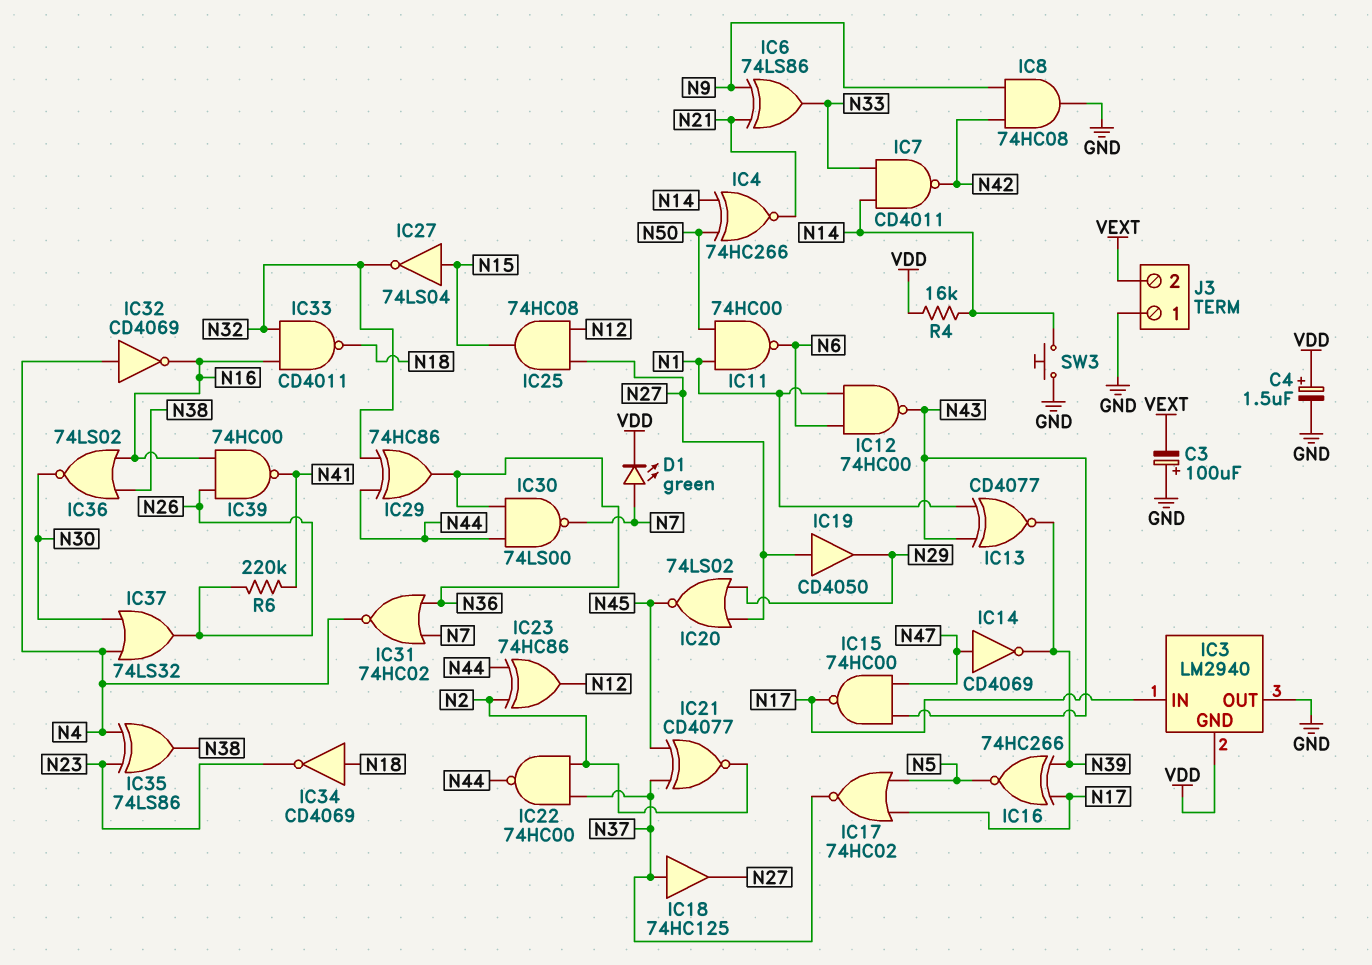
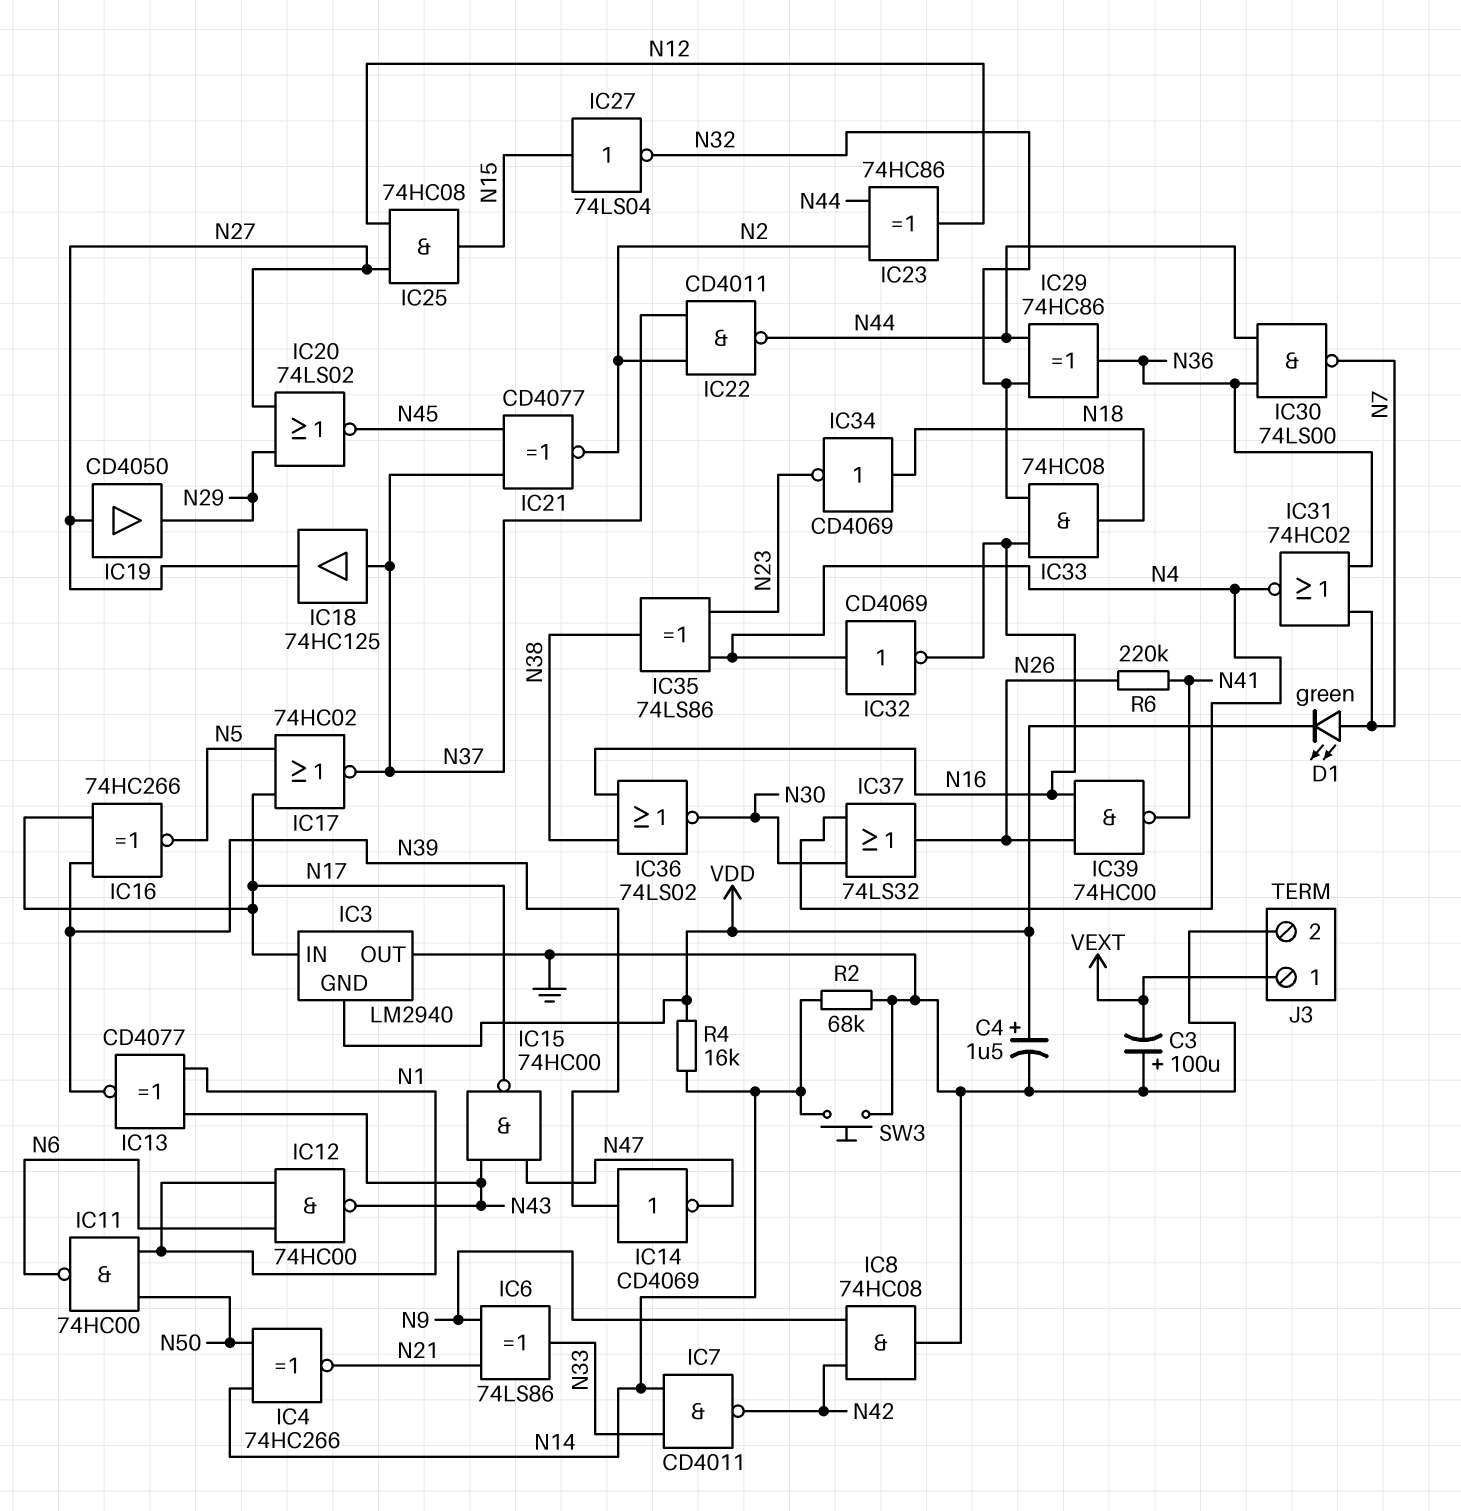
IC14: NOT CD4069 (in N47, out N39) -> NOT CD4069 (in N39, out N47)
IC22: NAND 74HC00 (in N2, in N37, out N44) -> NAND CD4011 (in N2, in N37, out N44)
IC33: NAND CD4011 (in N16, in N32, out N18) -> AND 74HC08 (in N16, in N32, out N18)
J3 pin 1: GND -> VEXT
J3 pin 2: VEXT -> GND
R2: none -> 68k (GND, N14)

